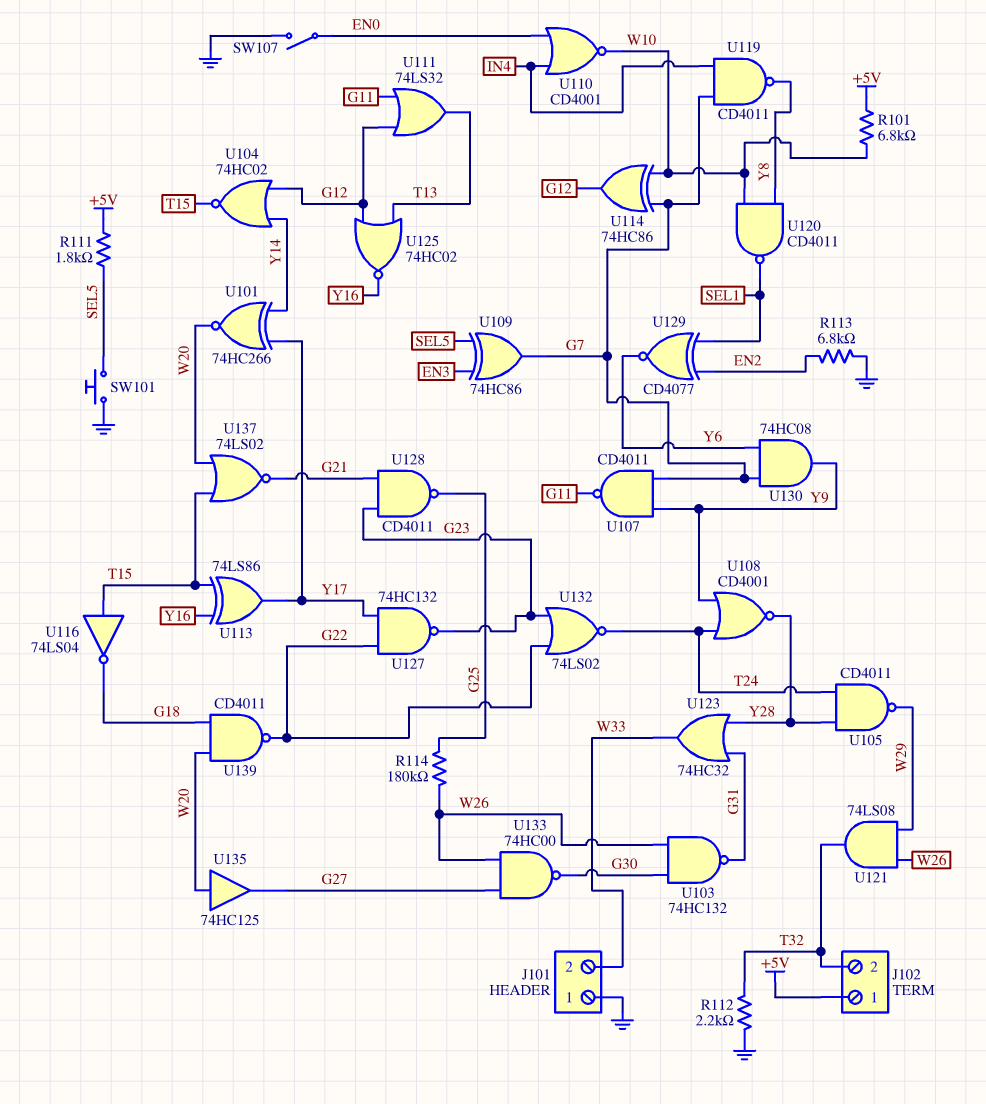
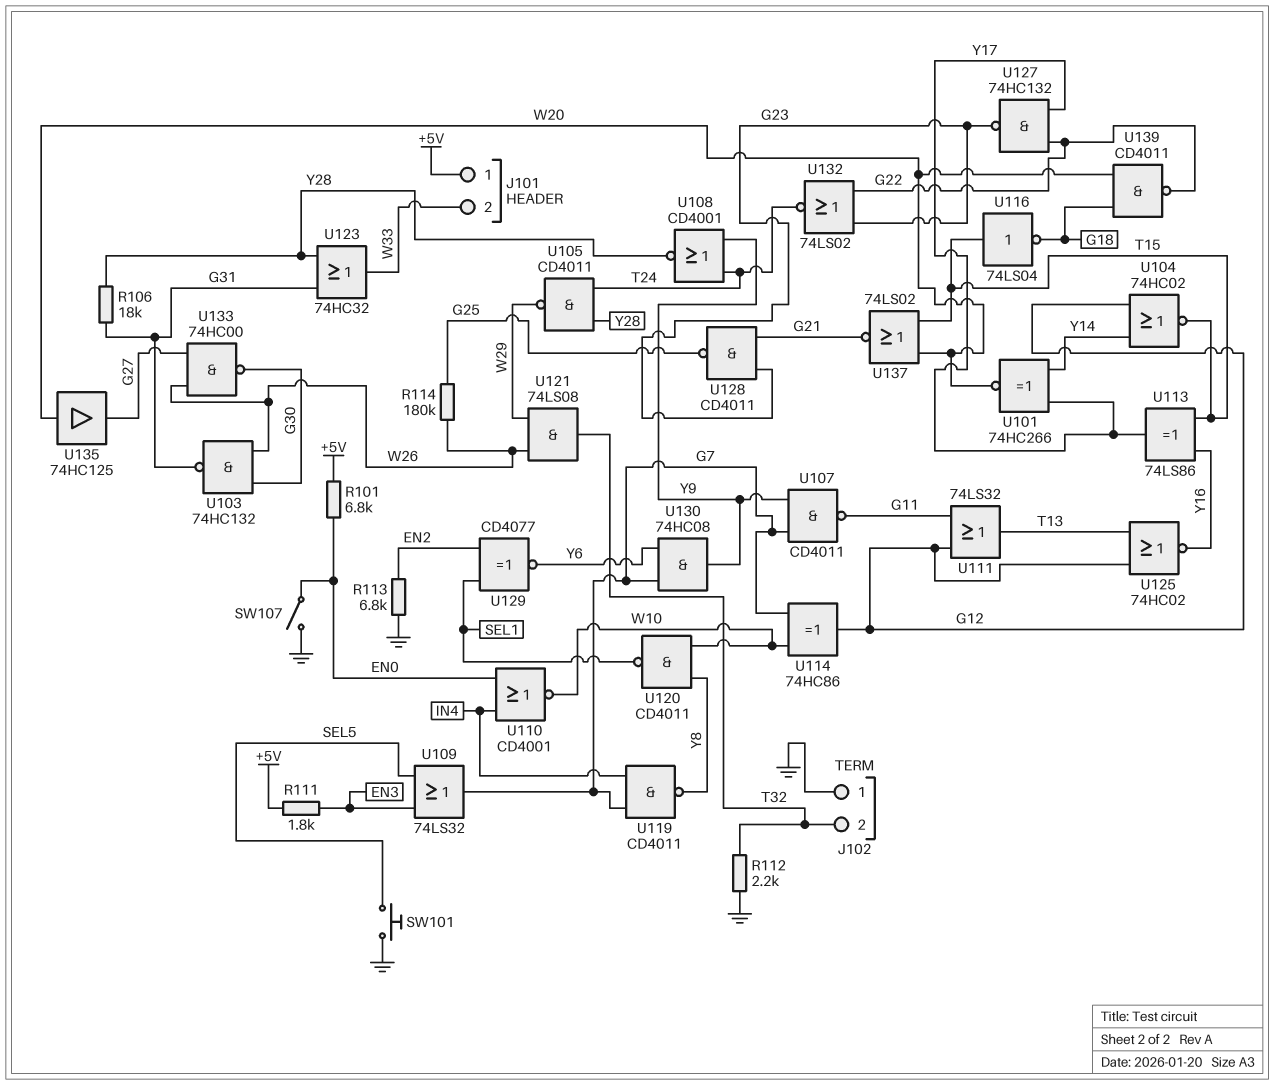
J101 pin 1: GND -> +5V
J102 pin 1: +5V -> GND
R101: 6.8k (+5V, W10) -> 6.8k (+5V, EN0)
R106: none -> 18k (G31, Y28)
R111: 1.8k (+5V, SEL5) -> 1.8k (+5V, EN3)
U109: XOR 74HC86 (in EN3, in SEL5, out G7) -> OR 74LS32 (in EN3, in SEL5, out G7)

